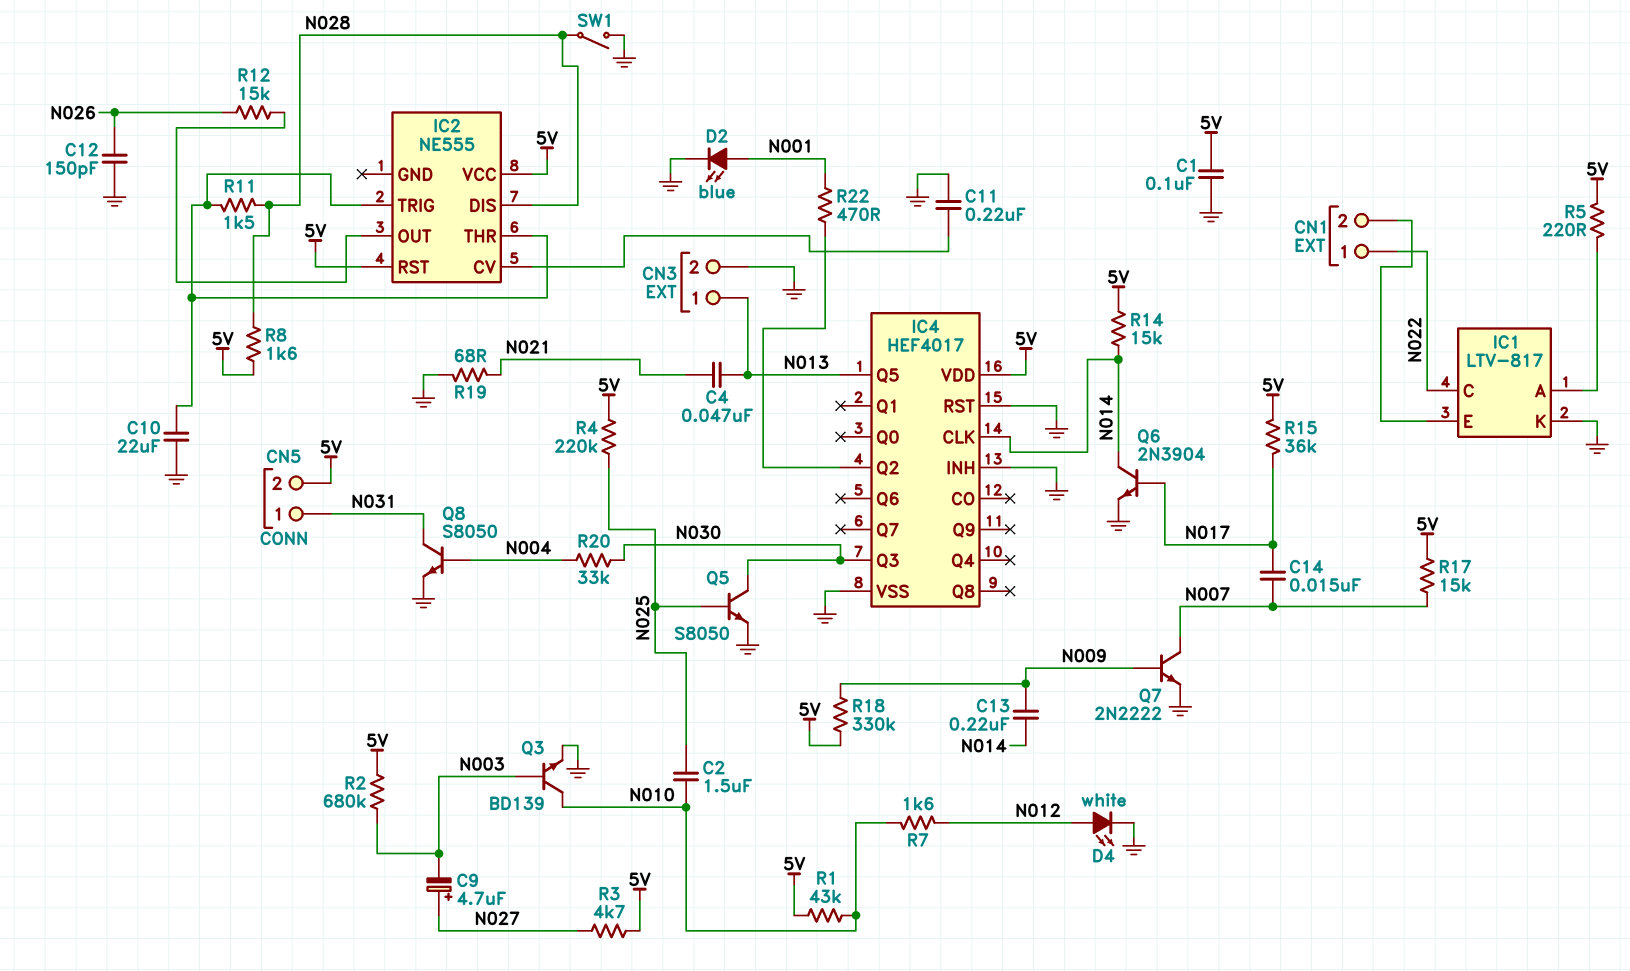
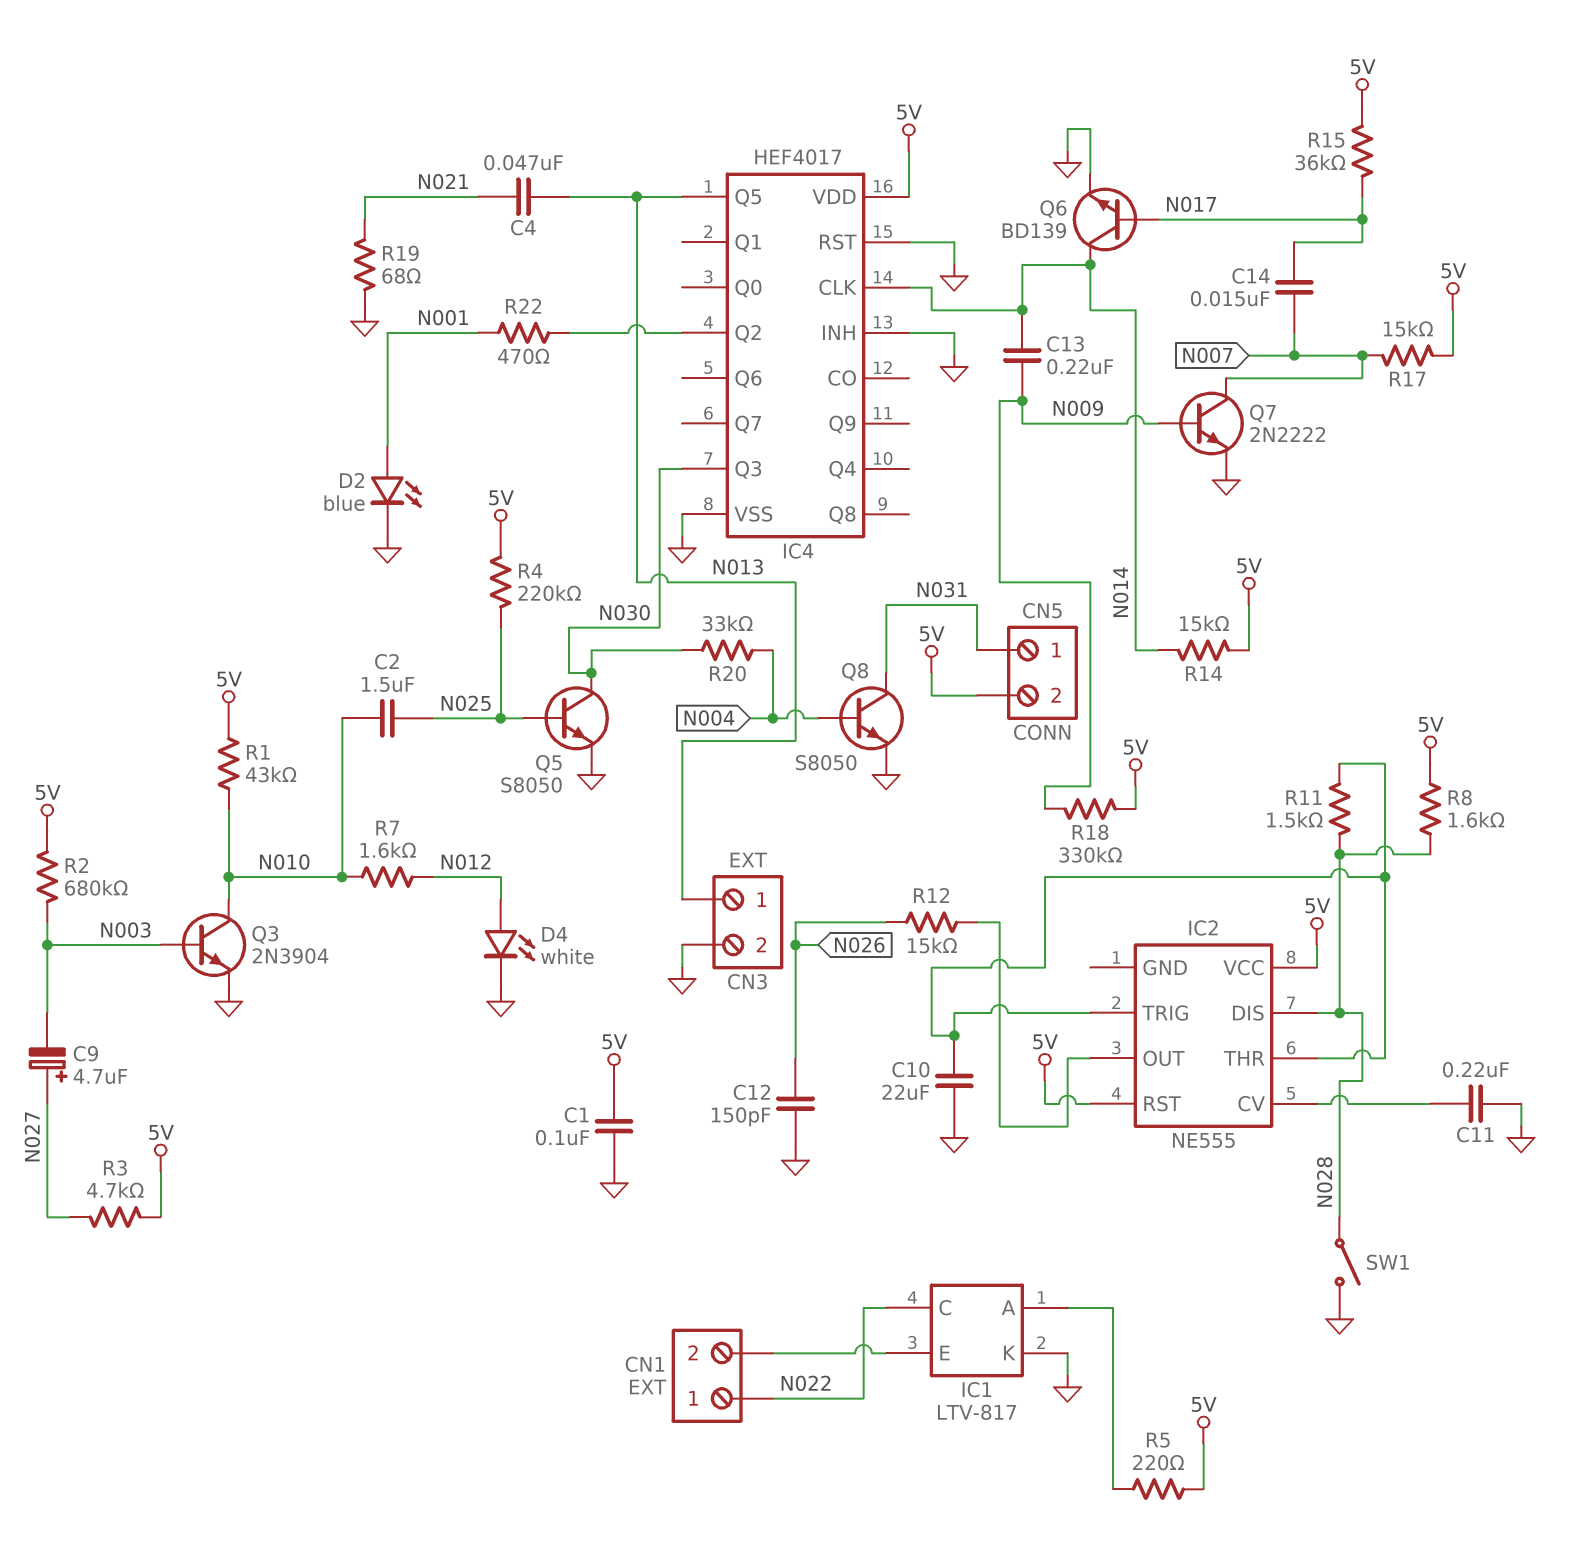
Q3: NPN BD139 (B N003, C N010, E GND) -> NPN 2N3904 (B N003, C N010, E GND)
Q6: NPN 2N3904 (B N017, C N014, E GND) -> NPN BD139 (B N017, C N014, E GND)

